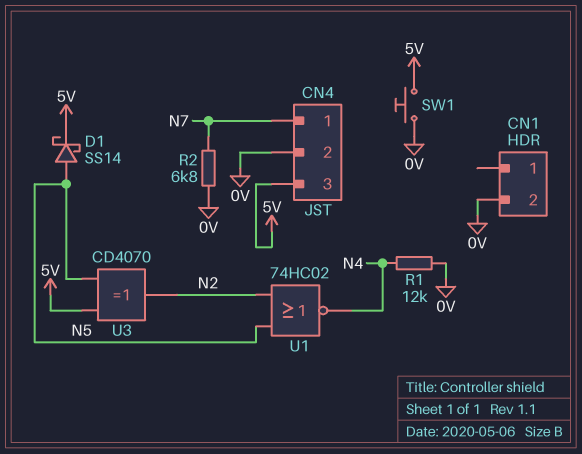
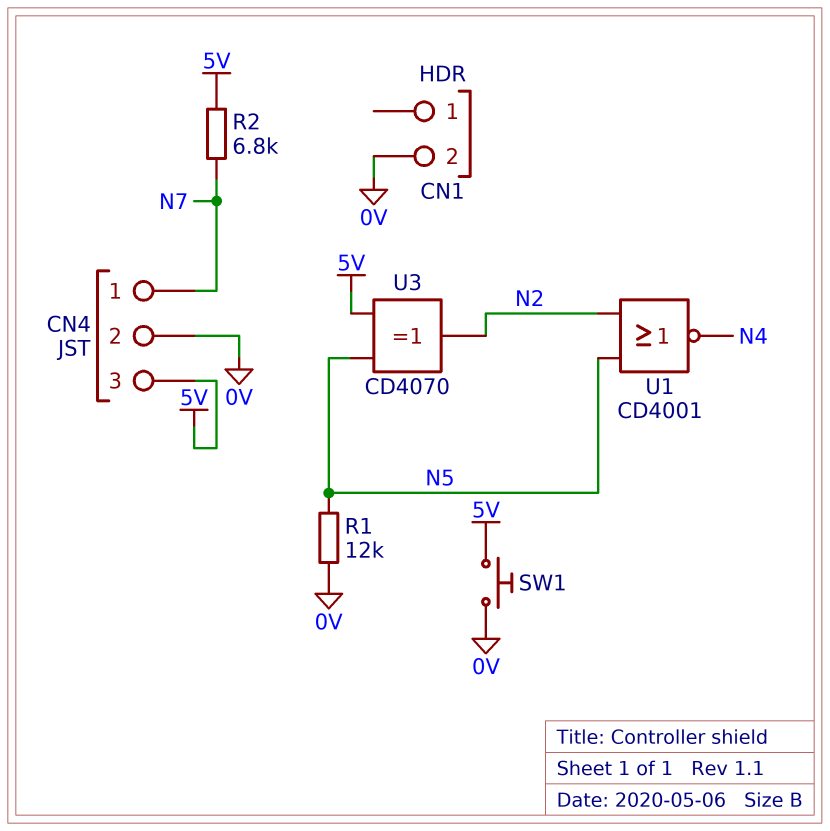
D1: schottky SS14 (A N5, K 5V) -> none
R1: 12k (0V, N4) -> 12k (0V, N5)
R2: 6.8k (0V, N7) -> 6.8k (5V, N7)
U1: NOR 74HC02 (in N2, in N5, out N4) -> NOR CD4001 (in N2, in N5, out N4)

